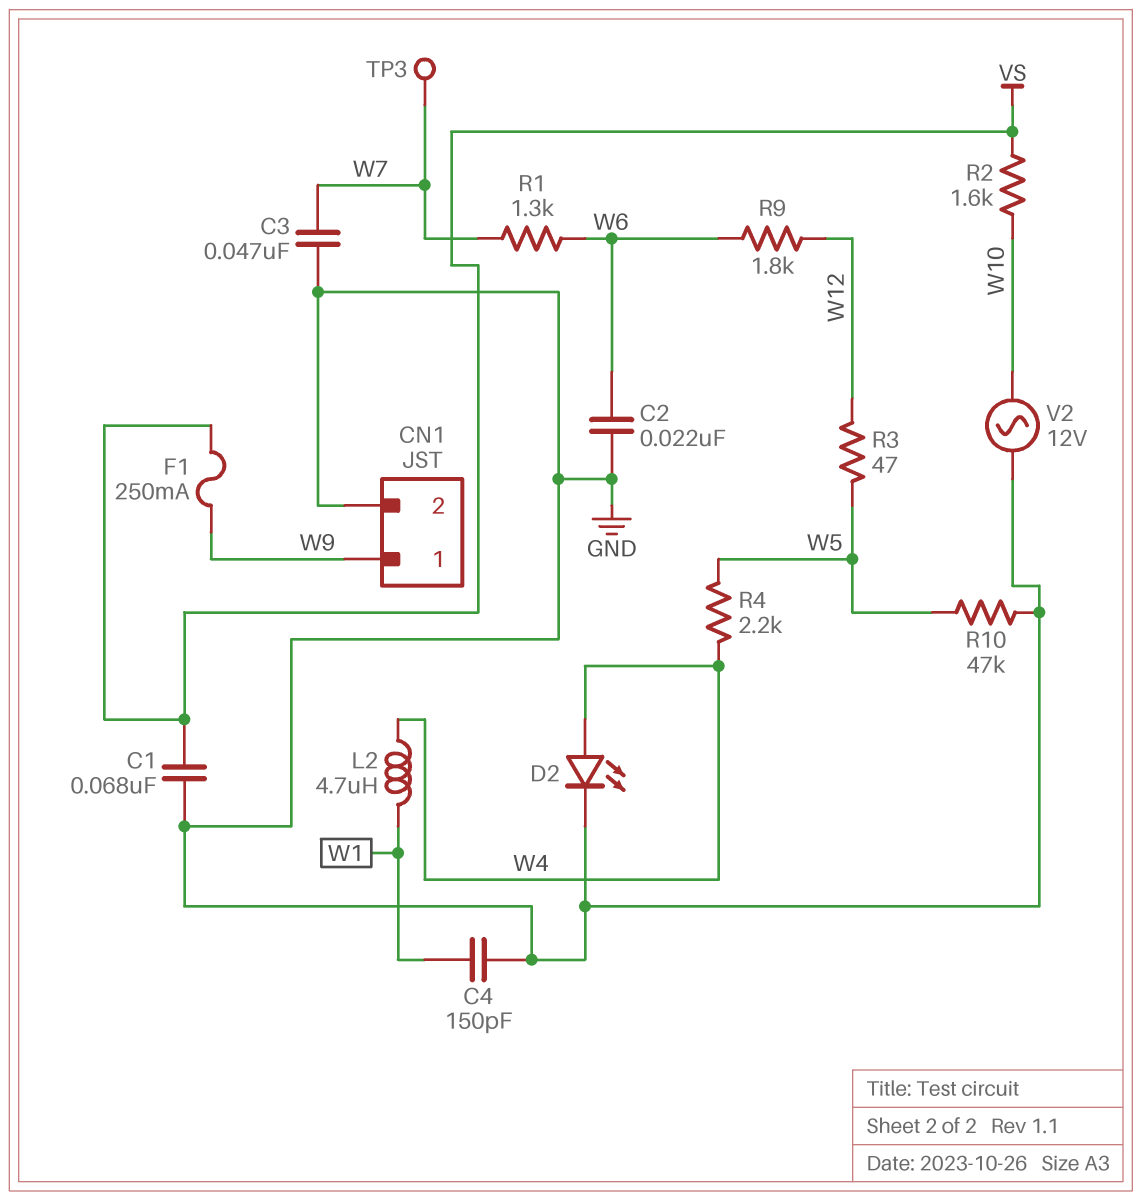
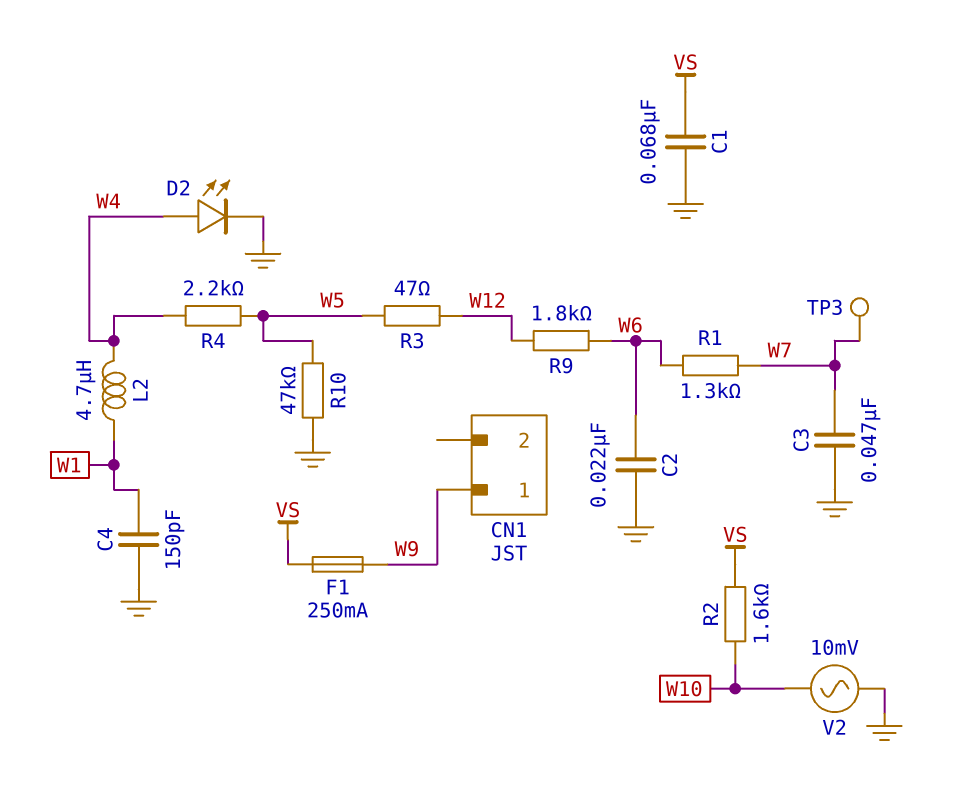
CN1 pin 2: GND -> none
V2: AC 12V (GND, W10) -> AC 10mV (GND, W10)

